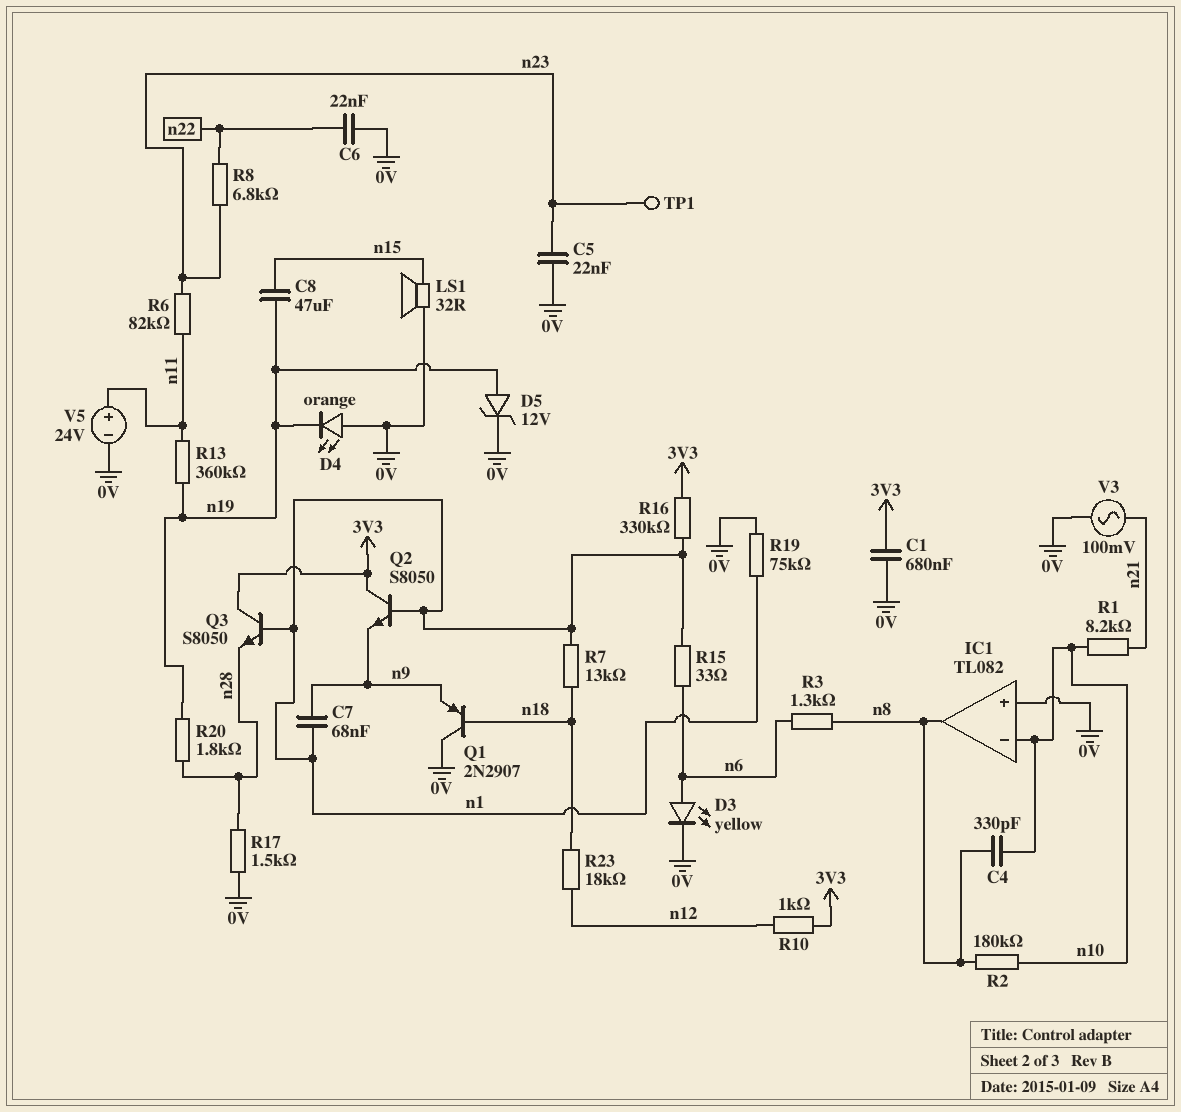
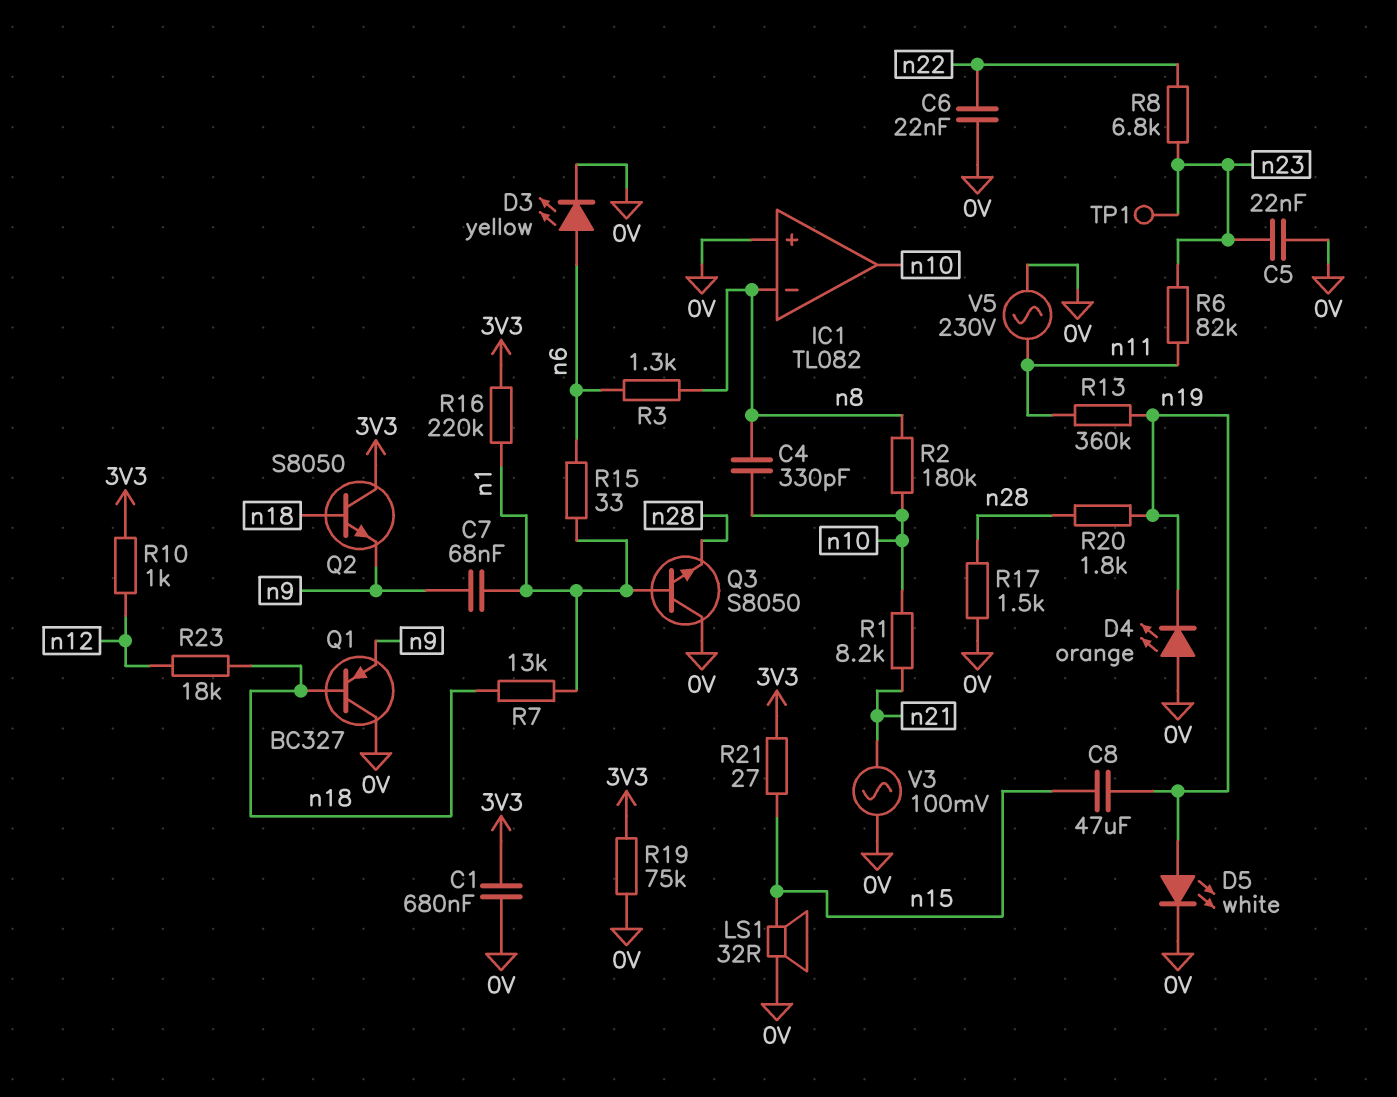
D5: zener 12V (A n19, K 0V) -> LED white (A n19, K 0V)
IC1 pin in-: n10 -> n8
IC1 pin out: n8 -> n10
Q1: PNP 2N2907 (B n18, C 0V, E n9) -> PNP BC327 (B n18, C 0V, E n9)
Q2: NPN S8050 (B n1, C 3V3, E n9) -> NPN S8050 (B n18, C 3V3, E n9)
Q3: NPN S8050 (B n1, C 3V3, E n28) -> NPN S8050 (B n1, C 0V, E n28)
R16: 330k (3V3, n1) -> 220k (3V3, n1)
R19: 75k (0V, n1) -> 75k (0V, 3V3)
R21: none -> 27 (3V3, n15)
V5: 24V (plus n11, minus 0V) -> AC 230V (0V, n11)

